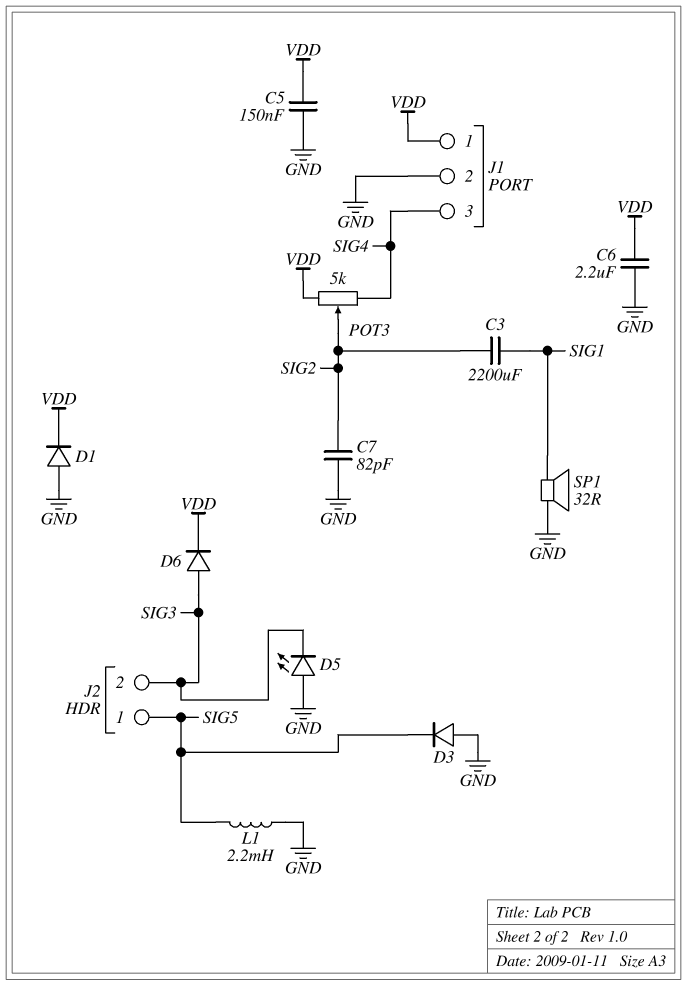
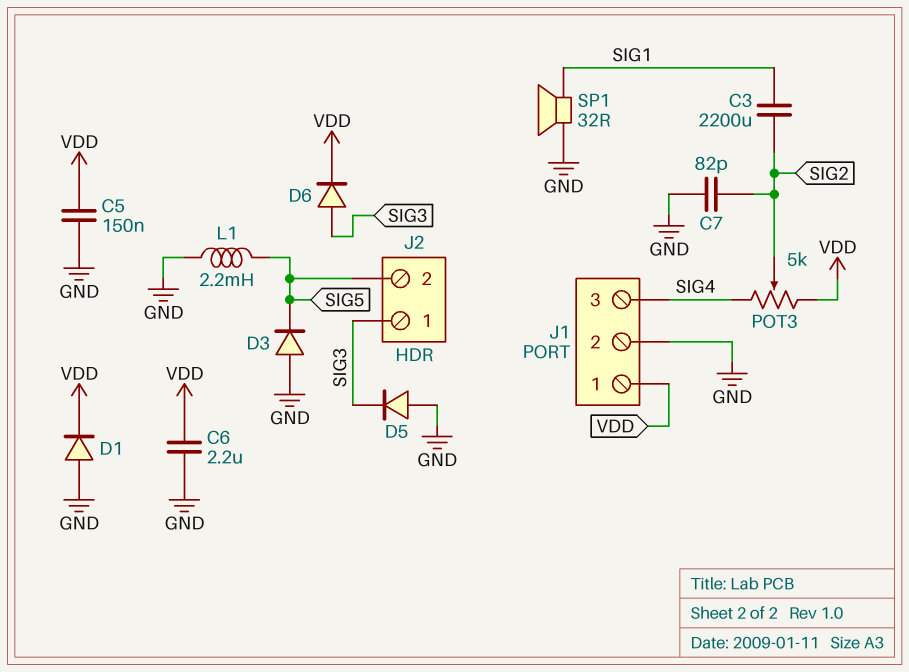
D5: LED (A GND, K SIG3) -> diode (A GND, K SIG3)
J2 pin 1: SIG5 -> SIG3
J2 pin 2: SIG3 -> SIG5

